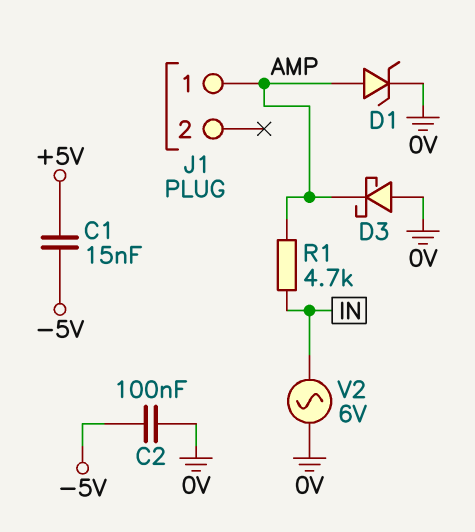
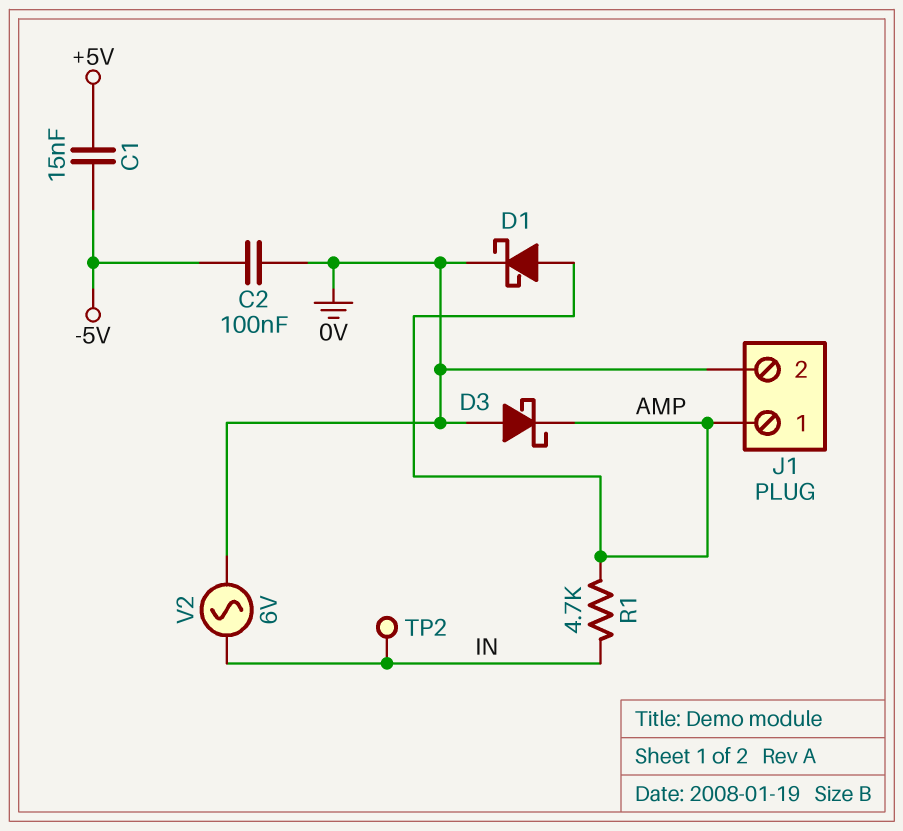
D1: zener (A AMP, K 0V) -> schottky (A AMP, K 0V)
J1 pin 2: none -> 0V
TP2: none -> test point (IN)

